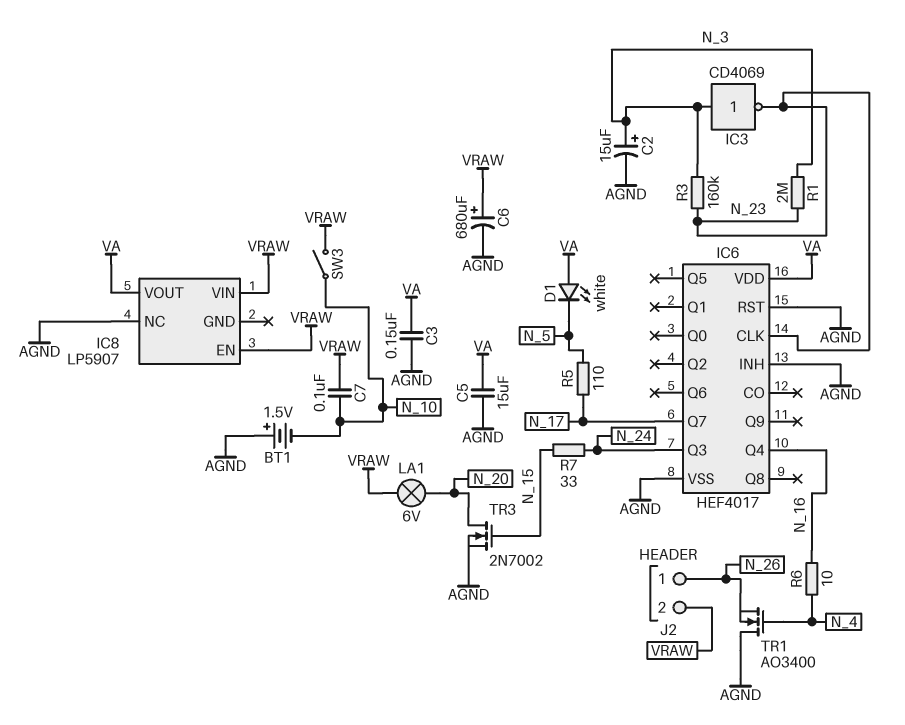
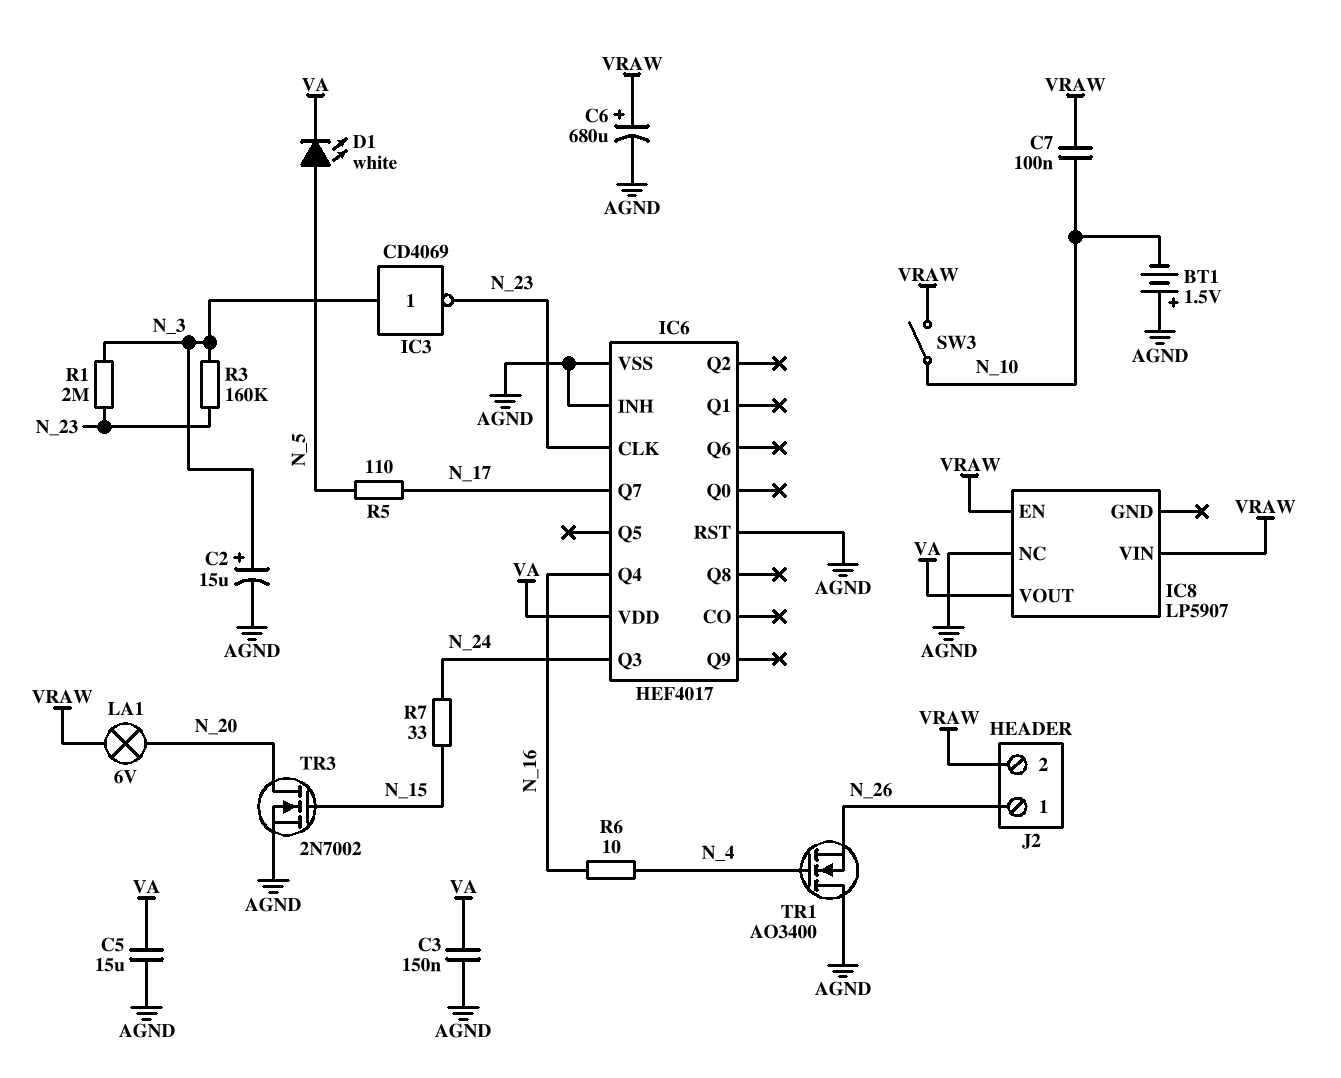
D1: LED white (A VA, K N_5) -> LED white (A N_5, K VA)

